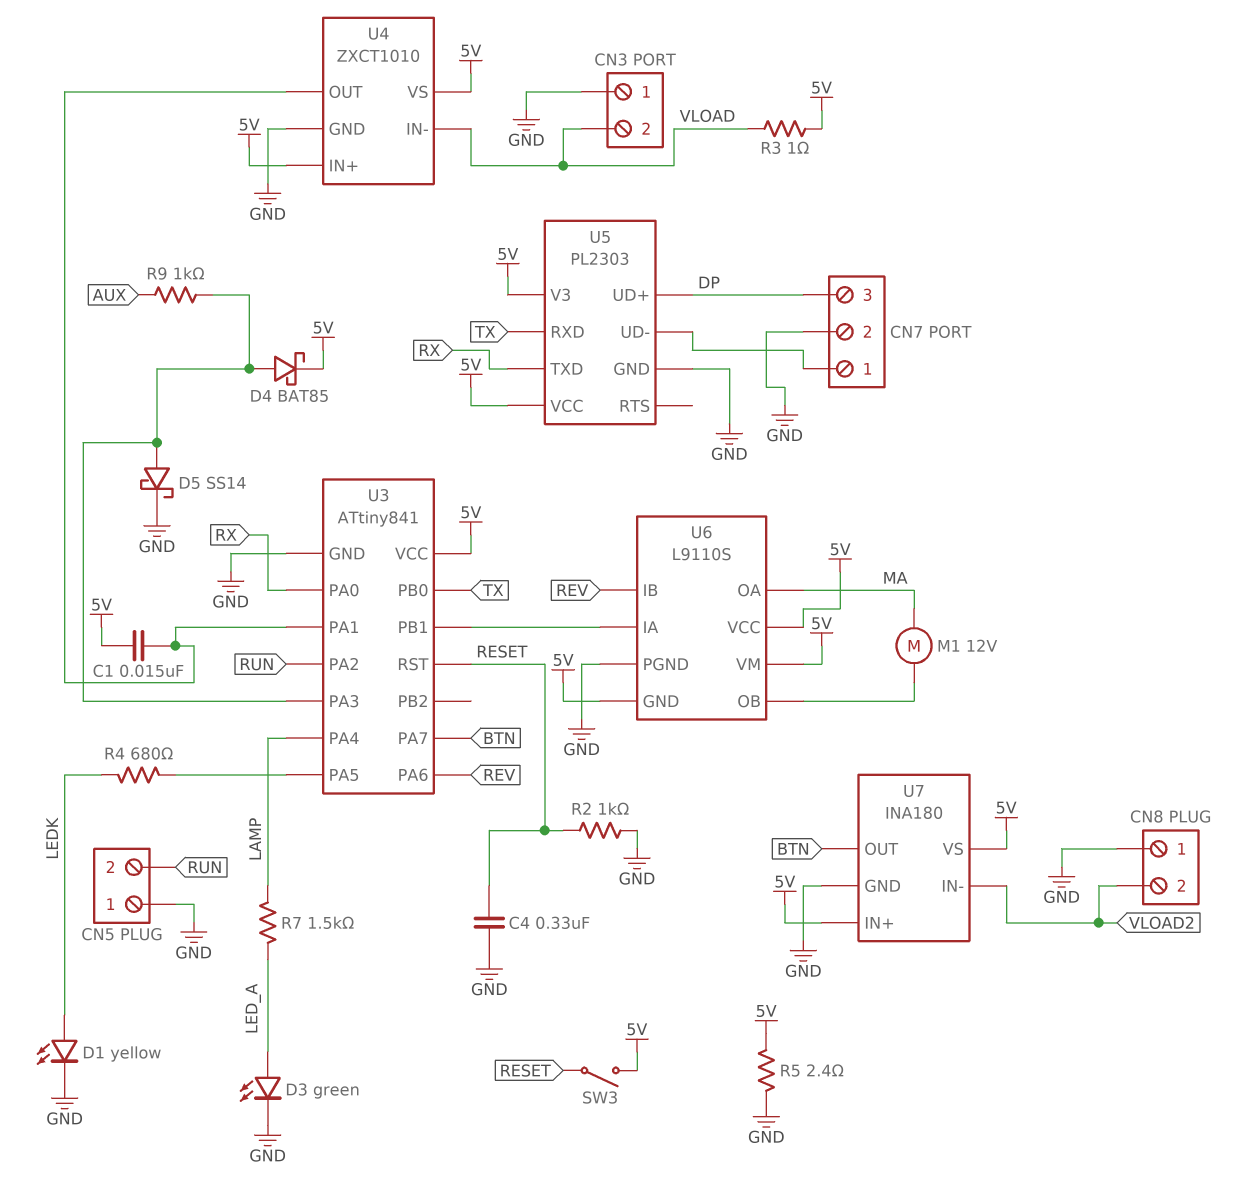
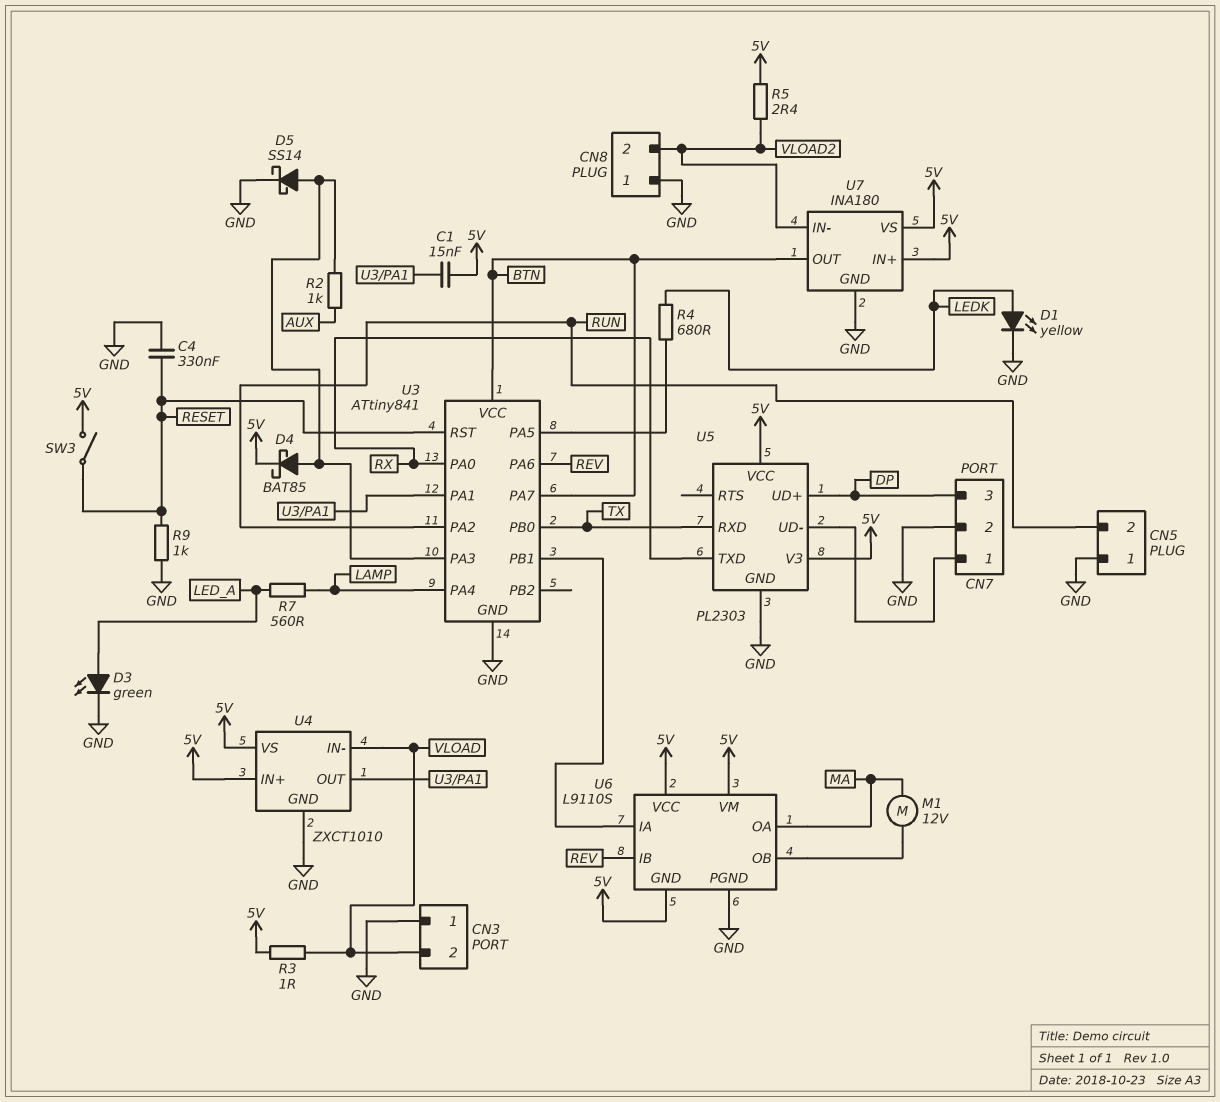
R2: 1k (GND, RESET) -> 1k (AUX, U3/PA3)
R5: 2.4 (5V, GND) -> 2.4 (5V, VLOAD2)
R7: 1.5k (LAMP, LED_A) -> 560 (LAMP, LED_A)
R9: 1k (AUX, U3/PA3) -> 1k (GND, RESET)
U3 pin VCC: 5V -> BTN

